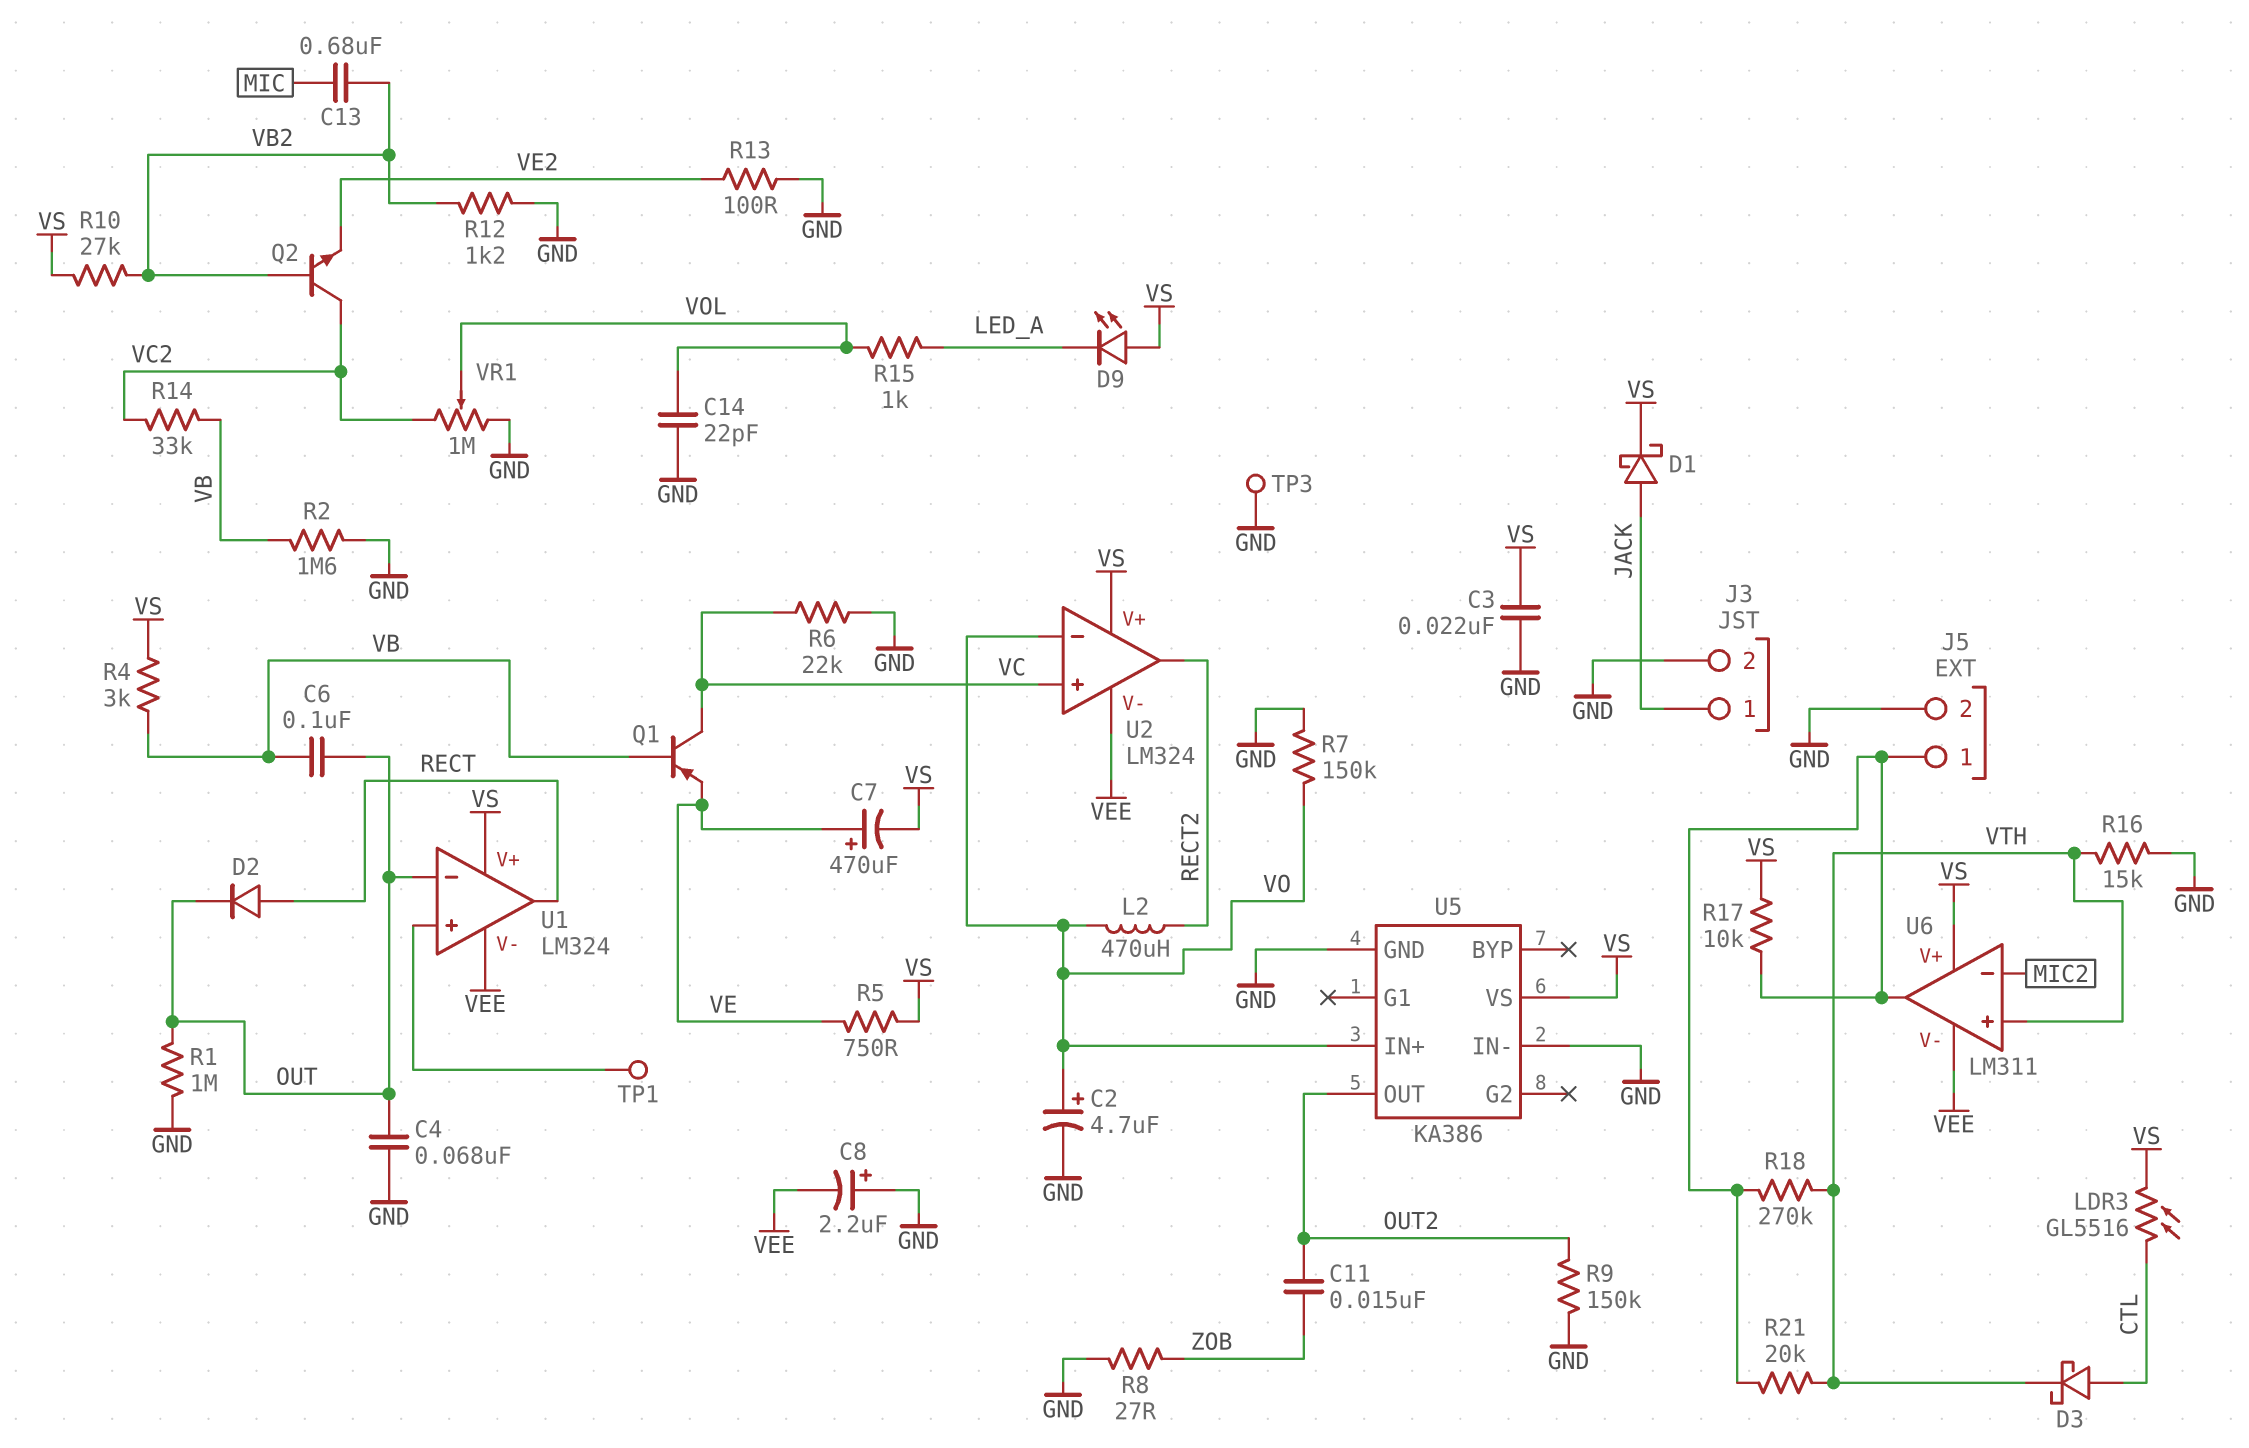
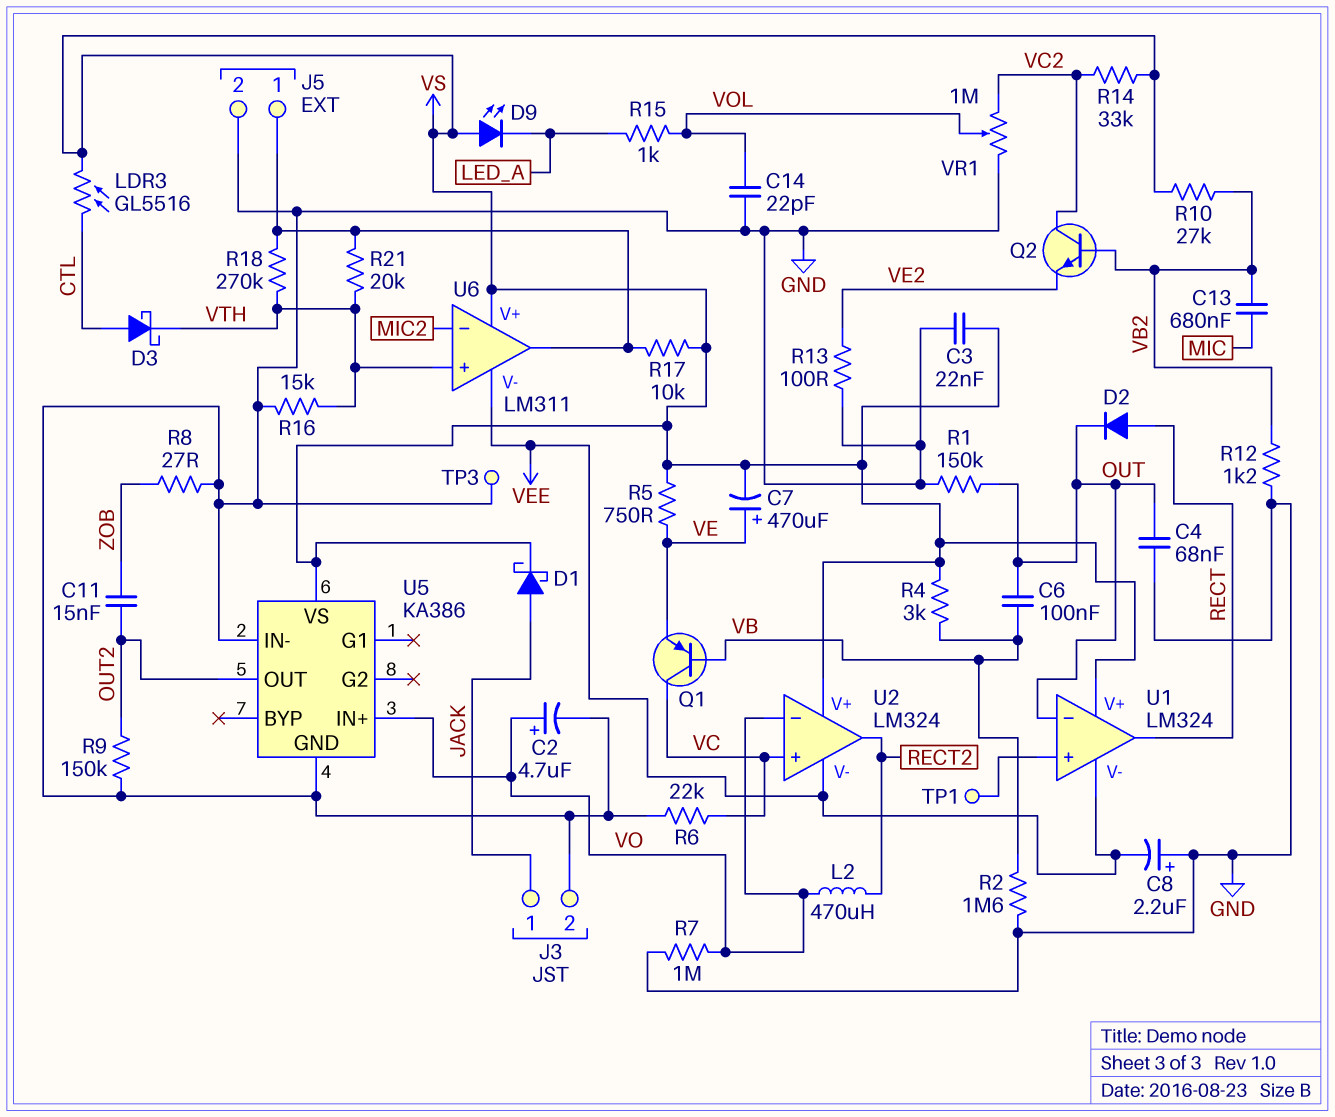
R1: 1M (GND, OUT) -> 150k (GND, OUT)
R7: 150k (GND, VO) -> 1M (GND, VO)
R14: 33k (VB, VC2) -> 33k (VC2, VS)

